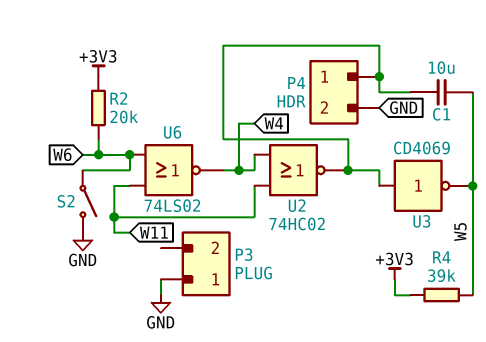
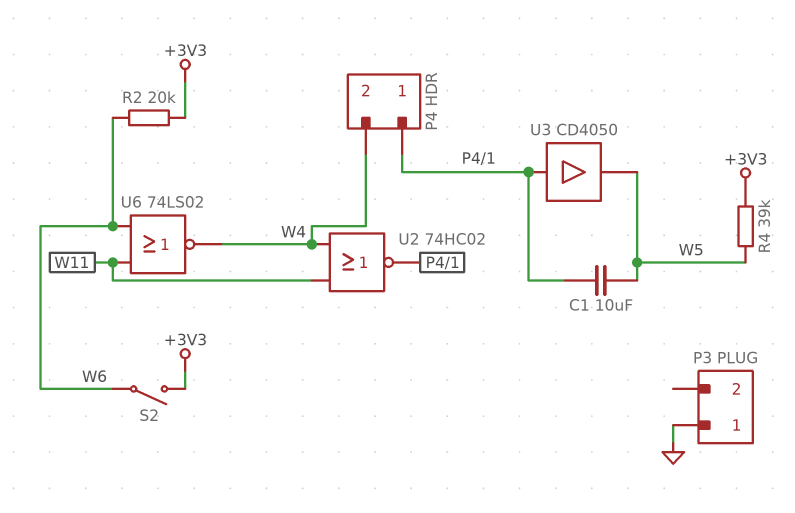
P4 pin 2: GND -> W4
S2: switch (GND, W6) -> switch (+3V3, W6)
U3: NOT CD4069 (in P4/1, out W5) -> buffer CD4050 (in P4/1, out W5)

